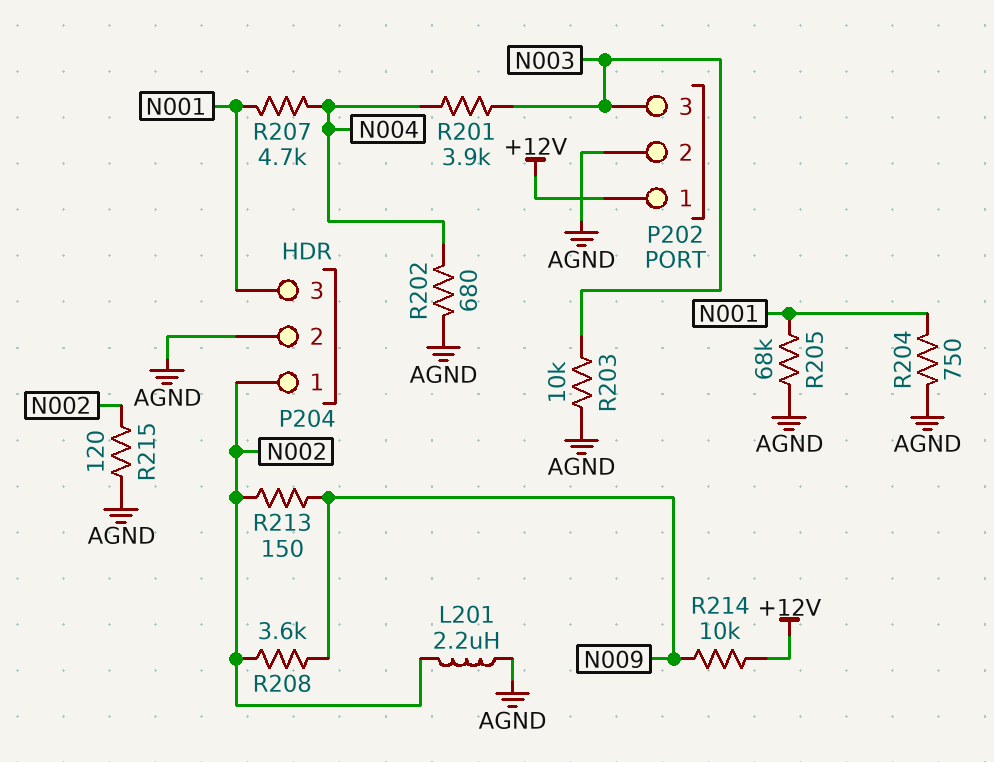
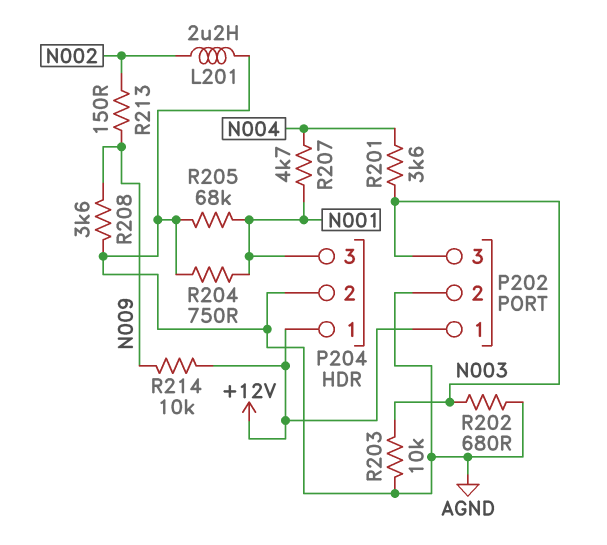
P204 pin 1: N002 -> +12V
R201: 3.9k (N003, N004) -> 3.6k (N003, N004)
R202: 680 (AGND, N004) -> 680 (AGND, N003)
R208: 3.6k (N002, N009) -> 3.6k (AGND, N009)
R215: 120 (AGND, N002) -> none

